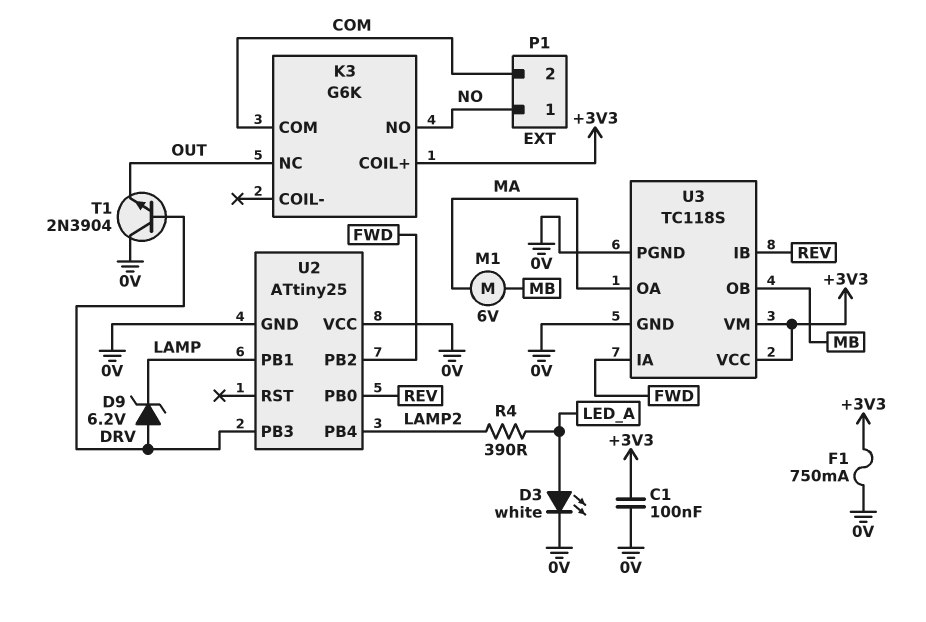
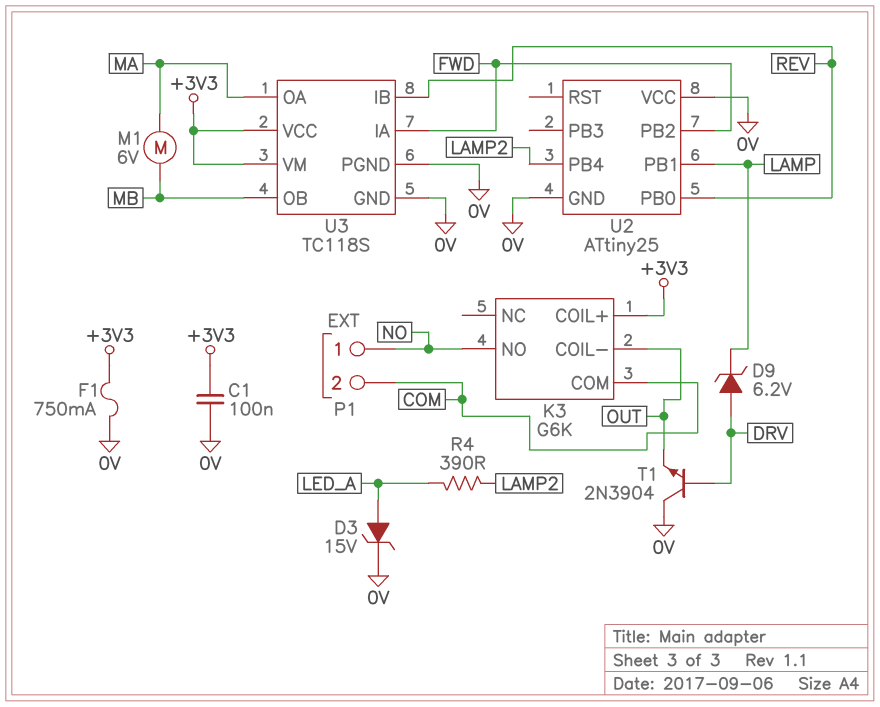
D3: LED white (A LED_A, K 0V) -> zener 15V (A LED_A, K 0V)
K3 pin COIL-: none -> OUT
K3 pin NC: OUT -> none
U2 pin PB3: DRV -> none

